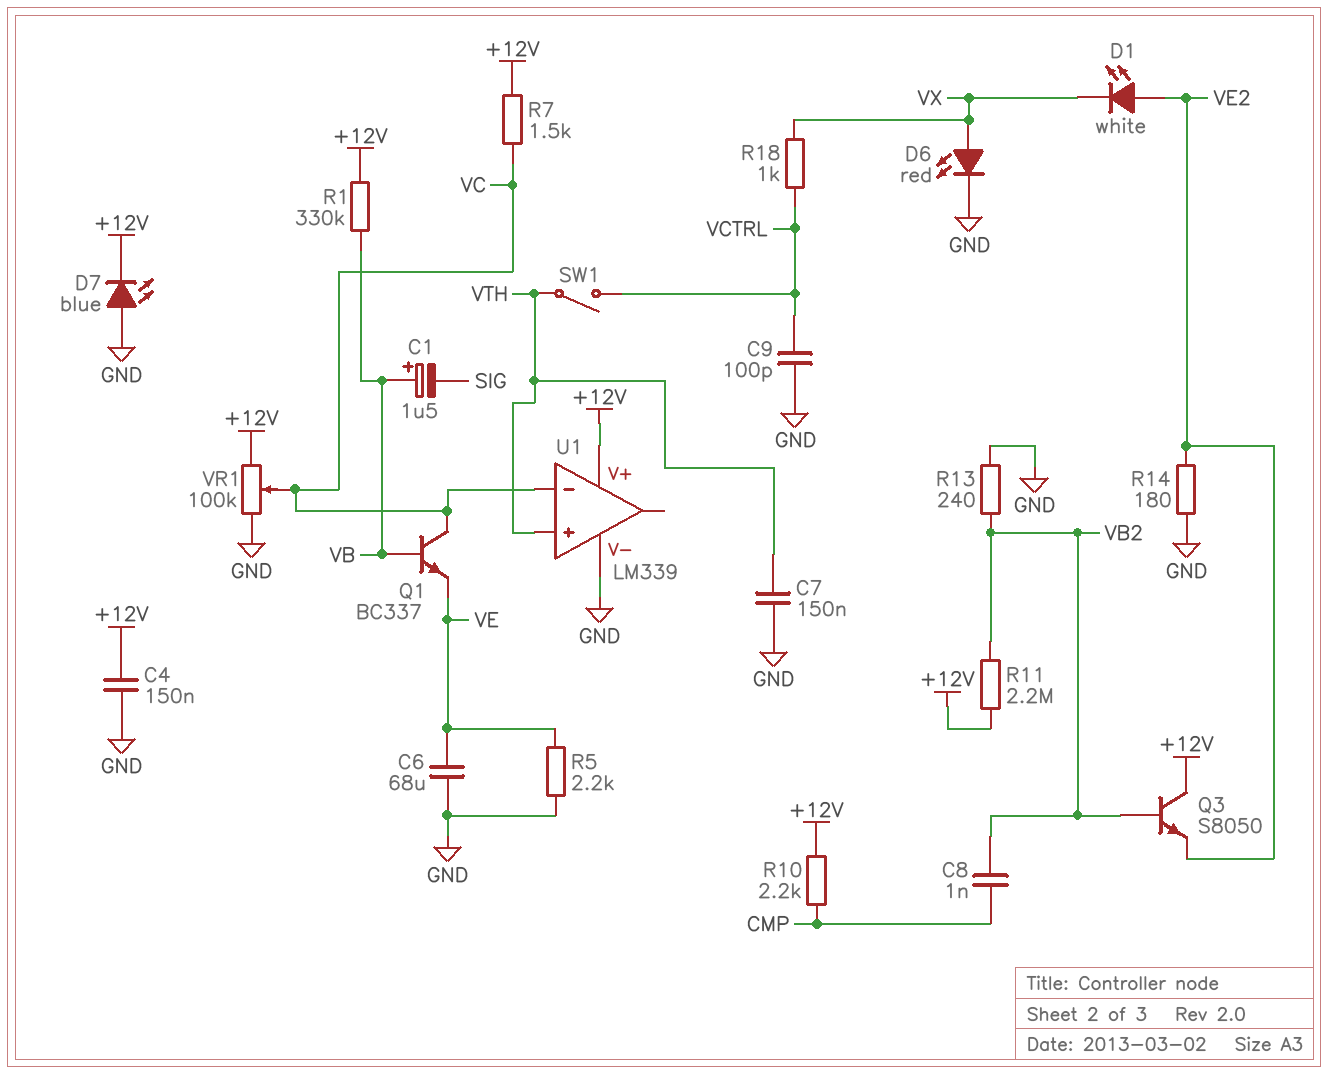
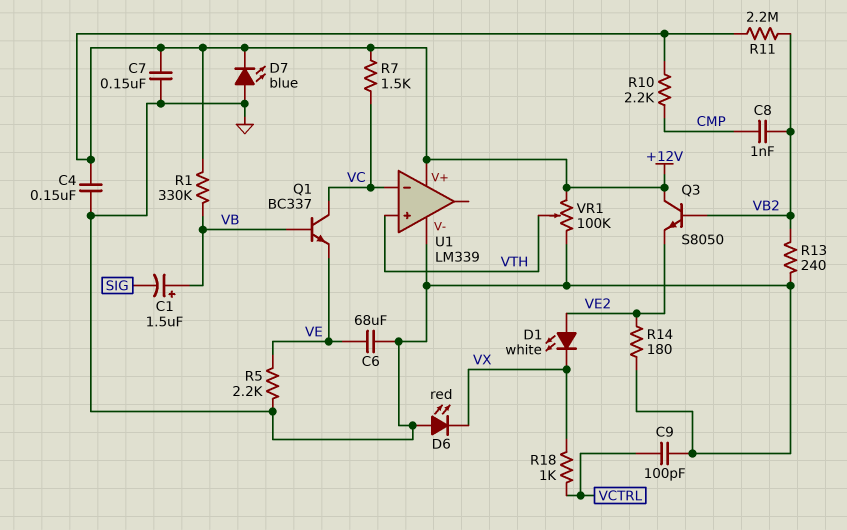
C7: 150nF (GND, VTH) -> 150nF (+12V, GND)
D6: LED red (A VX, K GND) -> LED red (A GND, K VX)
SW1: switch (VCTRL, VTH) -> none
VR1: 100k (+12V, GND, wiper VC) -> 100k (+12V, GND, wiper VTH)

